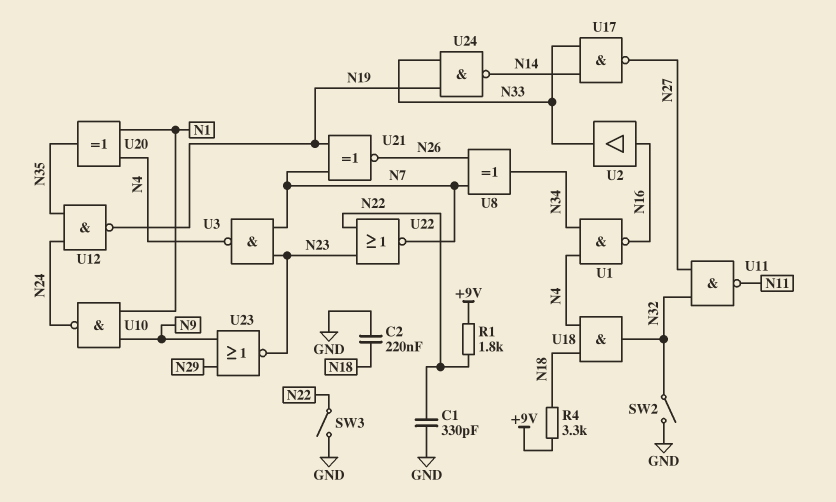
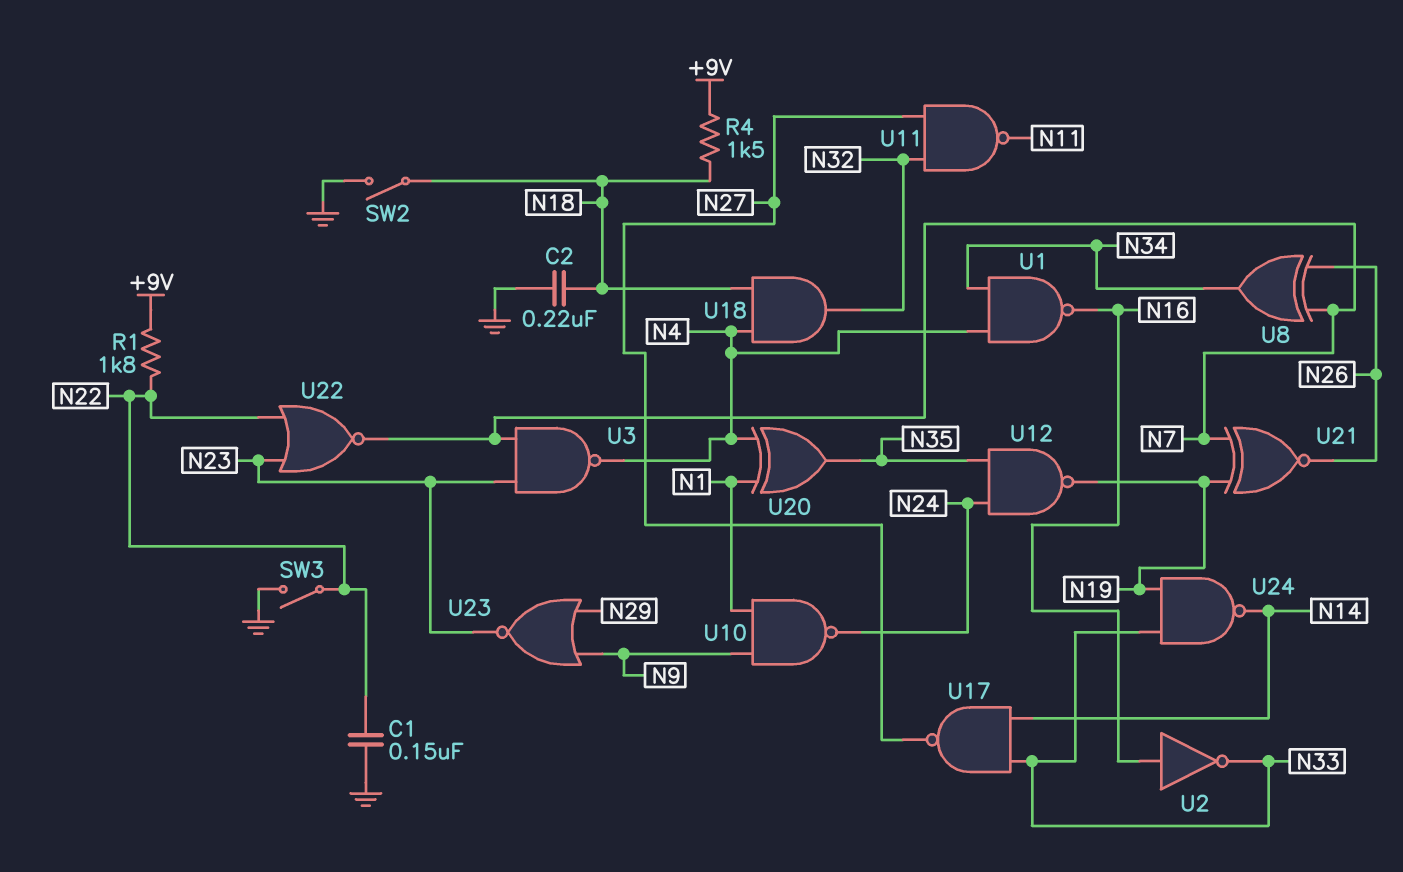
C1: 330pF (GND, N22) -> 150nF (GND, N22)
R4: 3.3k (+9V, N18) -> 1.5k (+9V, N18)
SW2: switch (GND, N32) -> switch (GND, N18)
U2: buffer (in N16, out N33) -> NOT (in N16, out N33)

